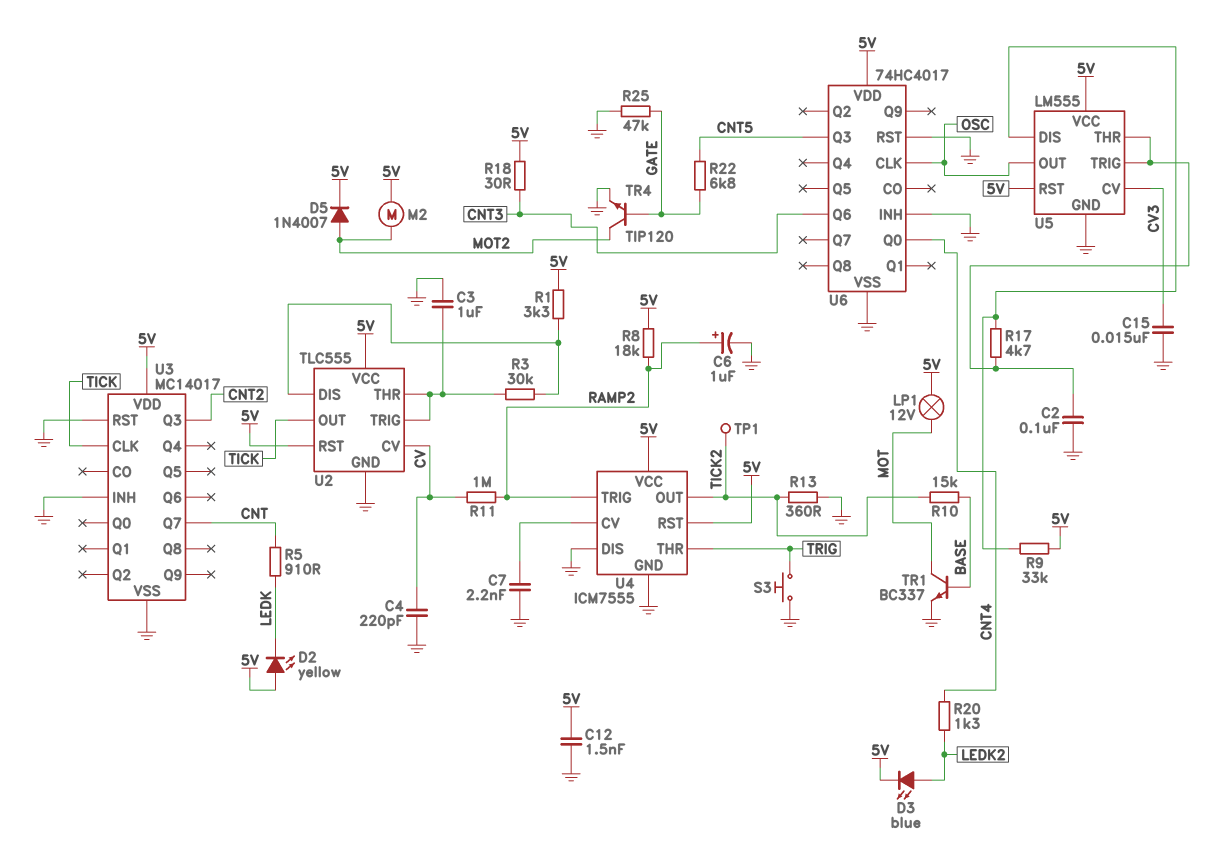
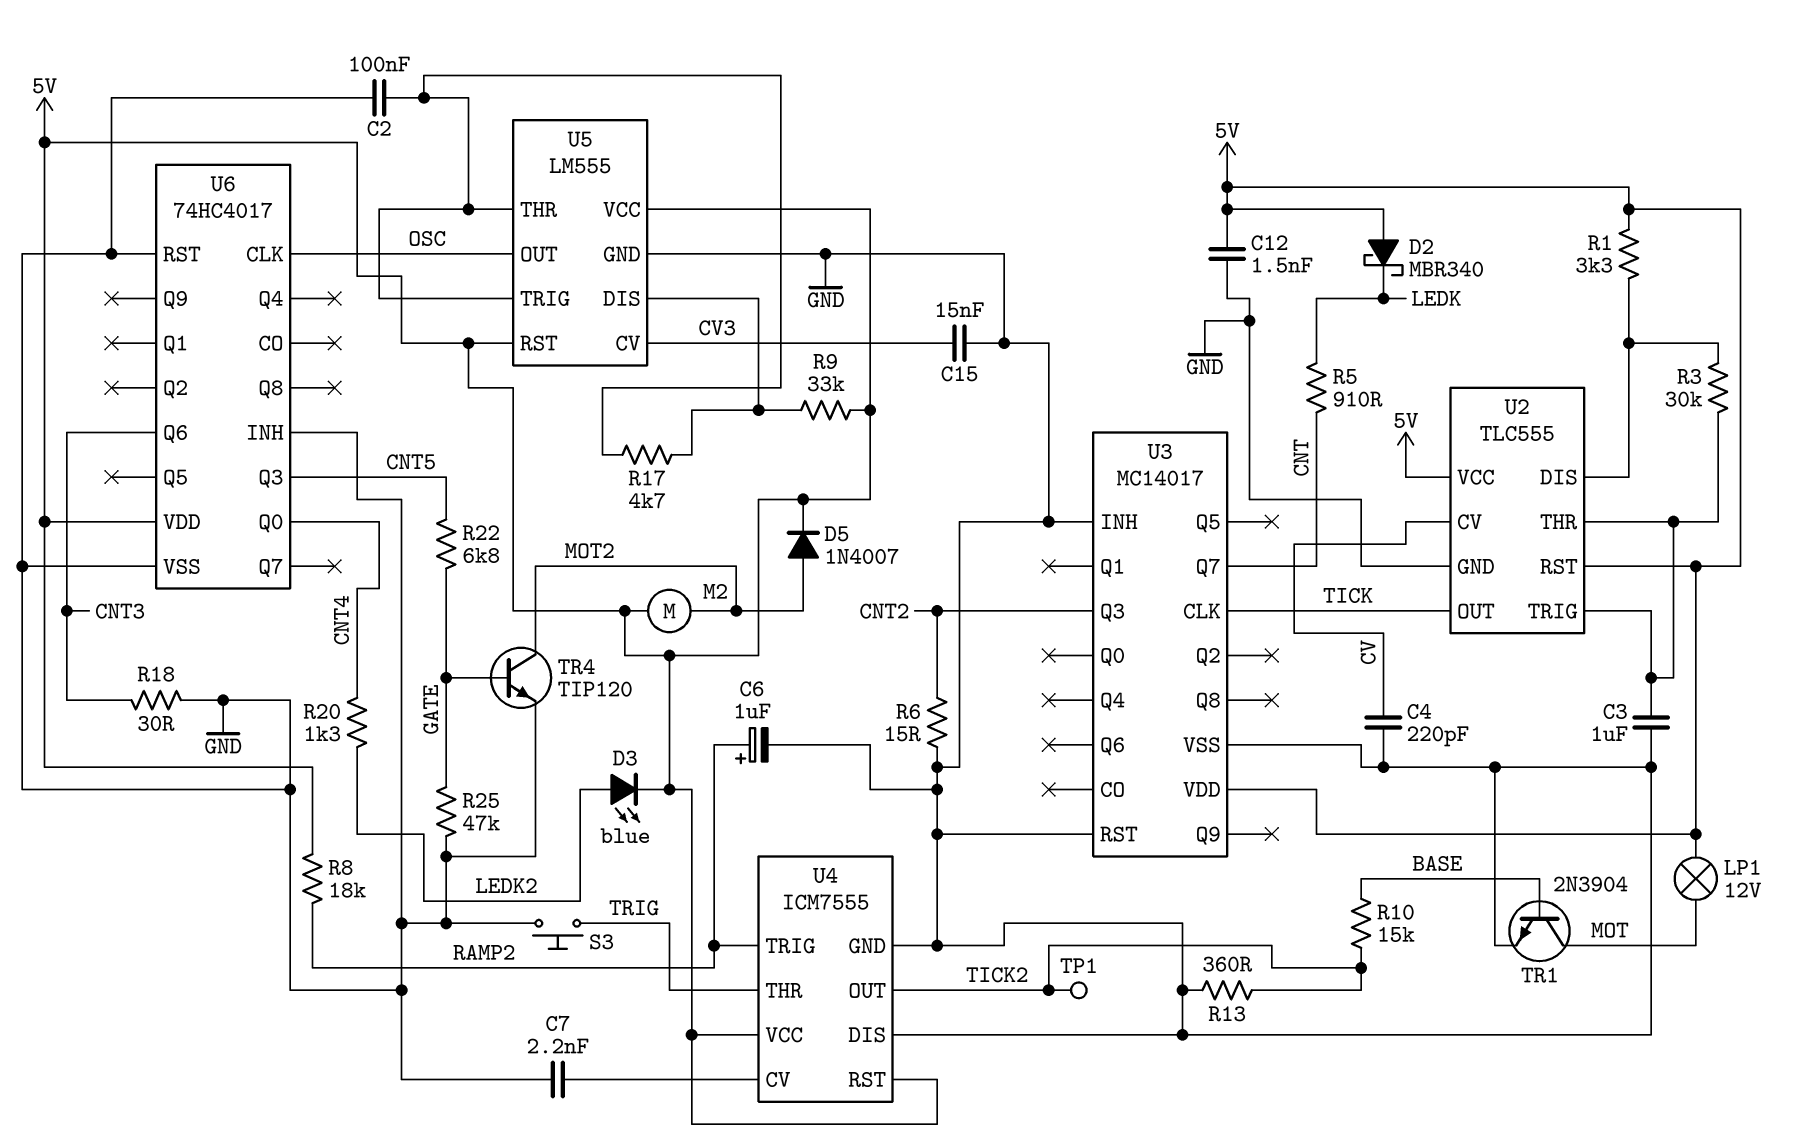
D2: LED yellow (A 5V, K LEDK) -> schottky MBR340 (A 5V, K LEDK)
R6: none -> 15 (CNT2, GND)
R11: 1M (CV, RAMP2) -> none
R18: 30 (5V, CNT3) -> 30 (CNT3, GND)
TR1: NPN BC337 (B BASE, C MOT, E GND) -> NPN 2N3904 (B BASE, C MOT, E GND)

